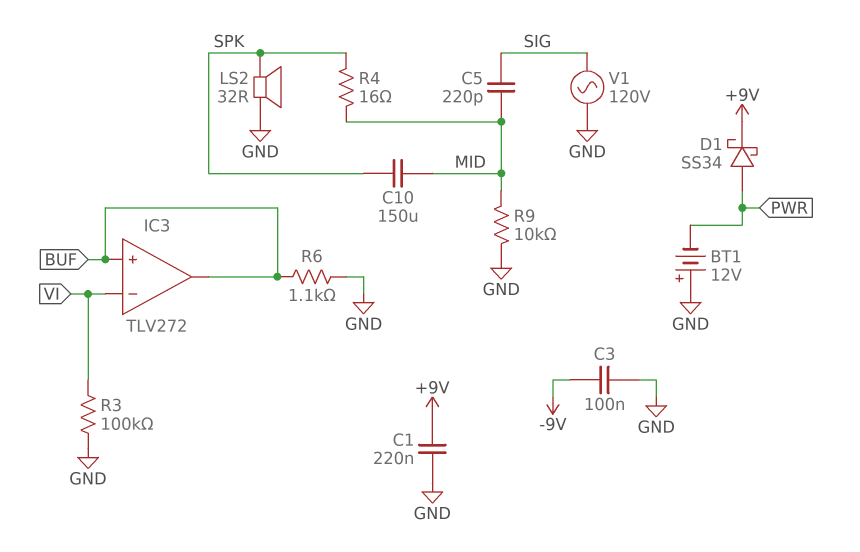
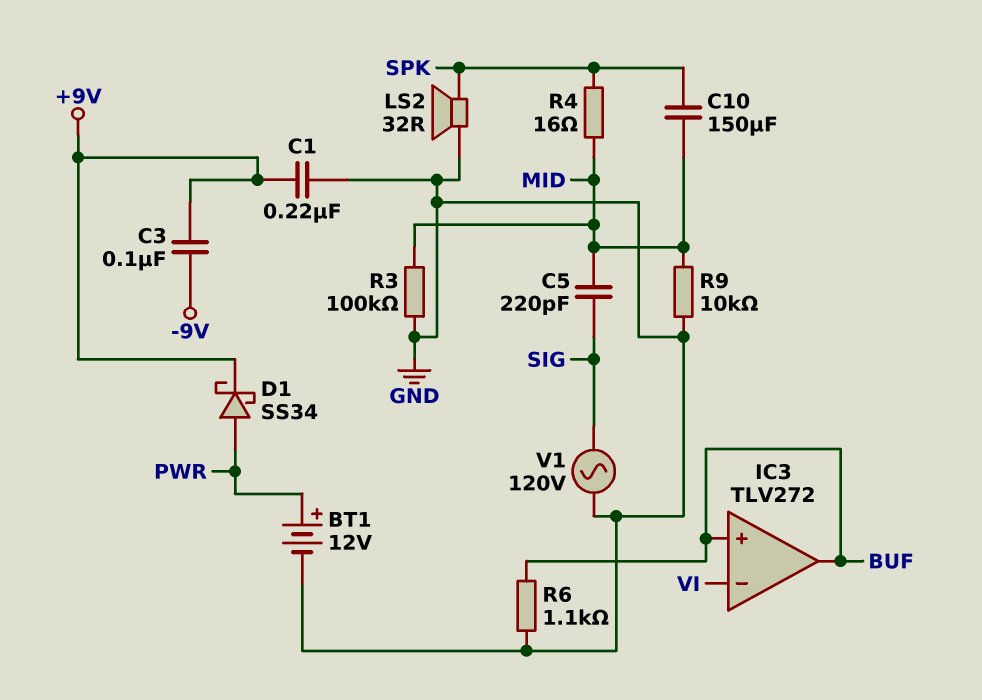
BT1: 12V (plus GND, minus PWR) -> 12V (plus PWR, minus GND)
C3: 100nF (-9V, GND) -> 100nF (+9V, -9V)
R3: 100k (GND, VI) -> 100k (GND, MID)

